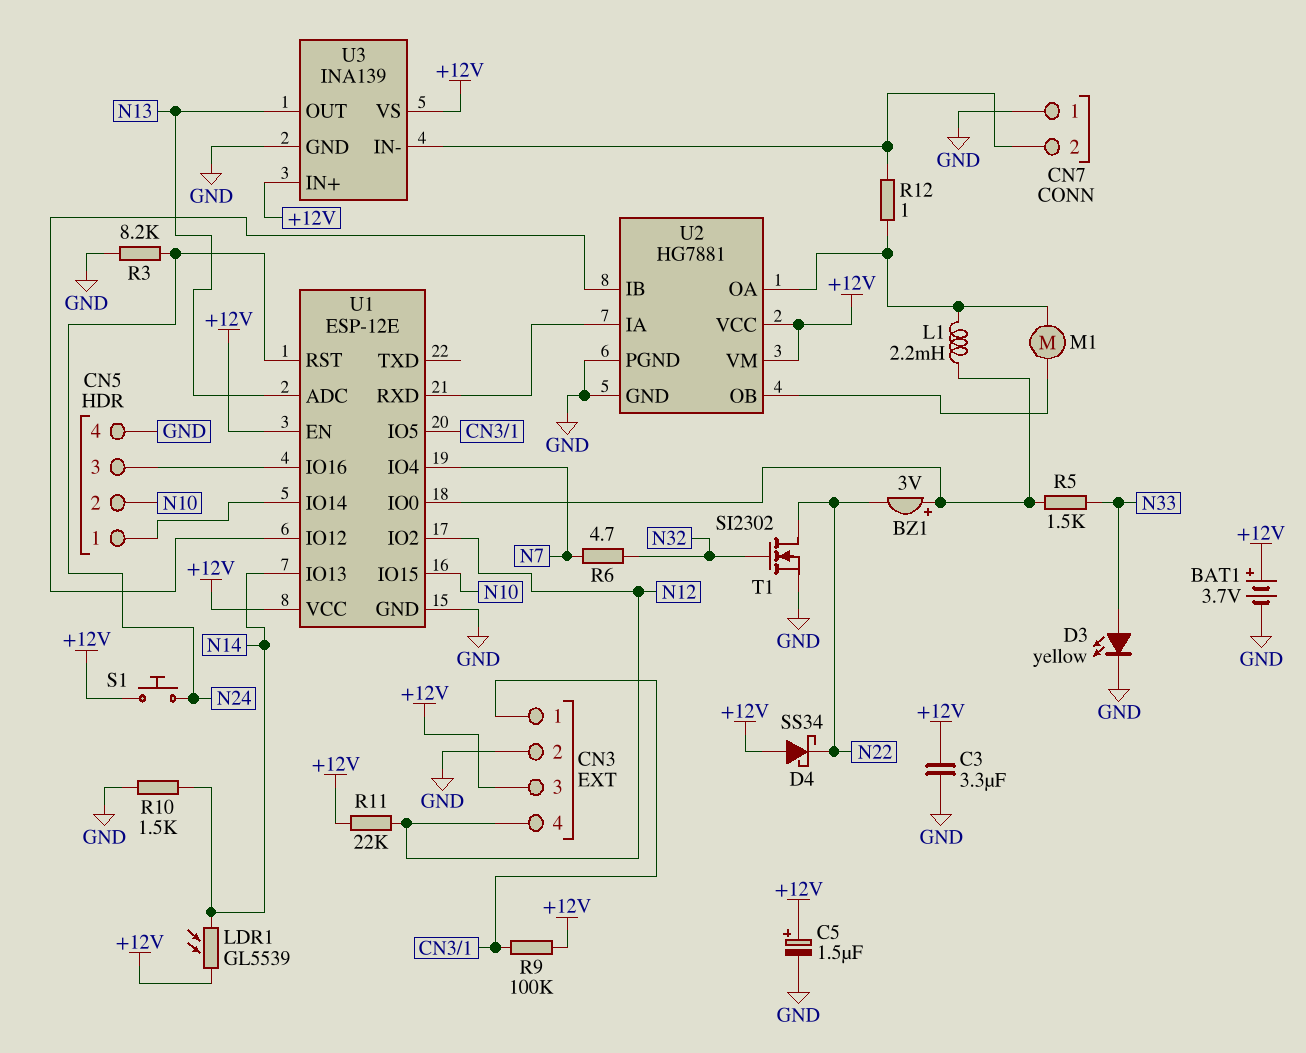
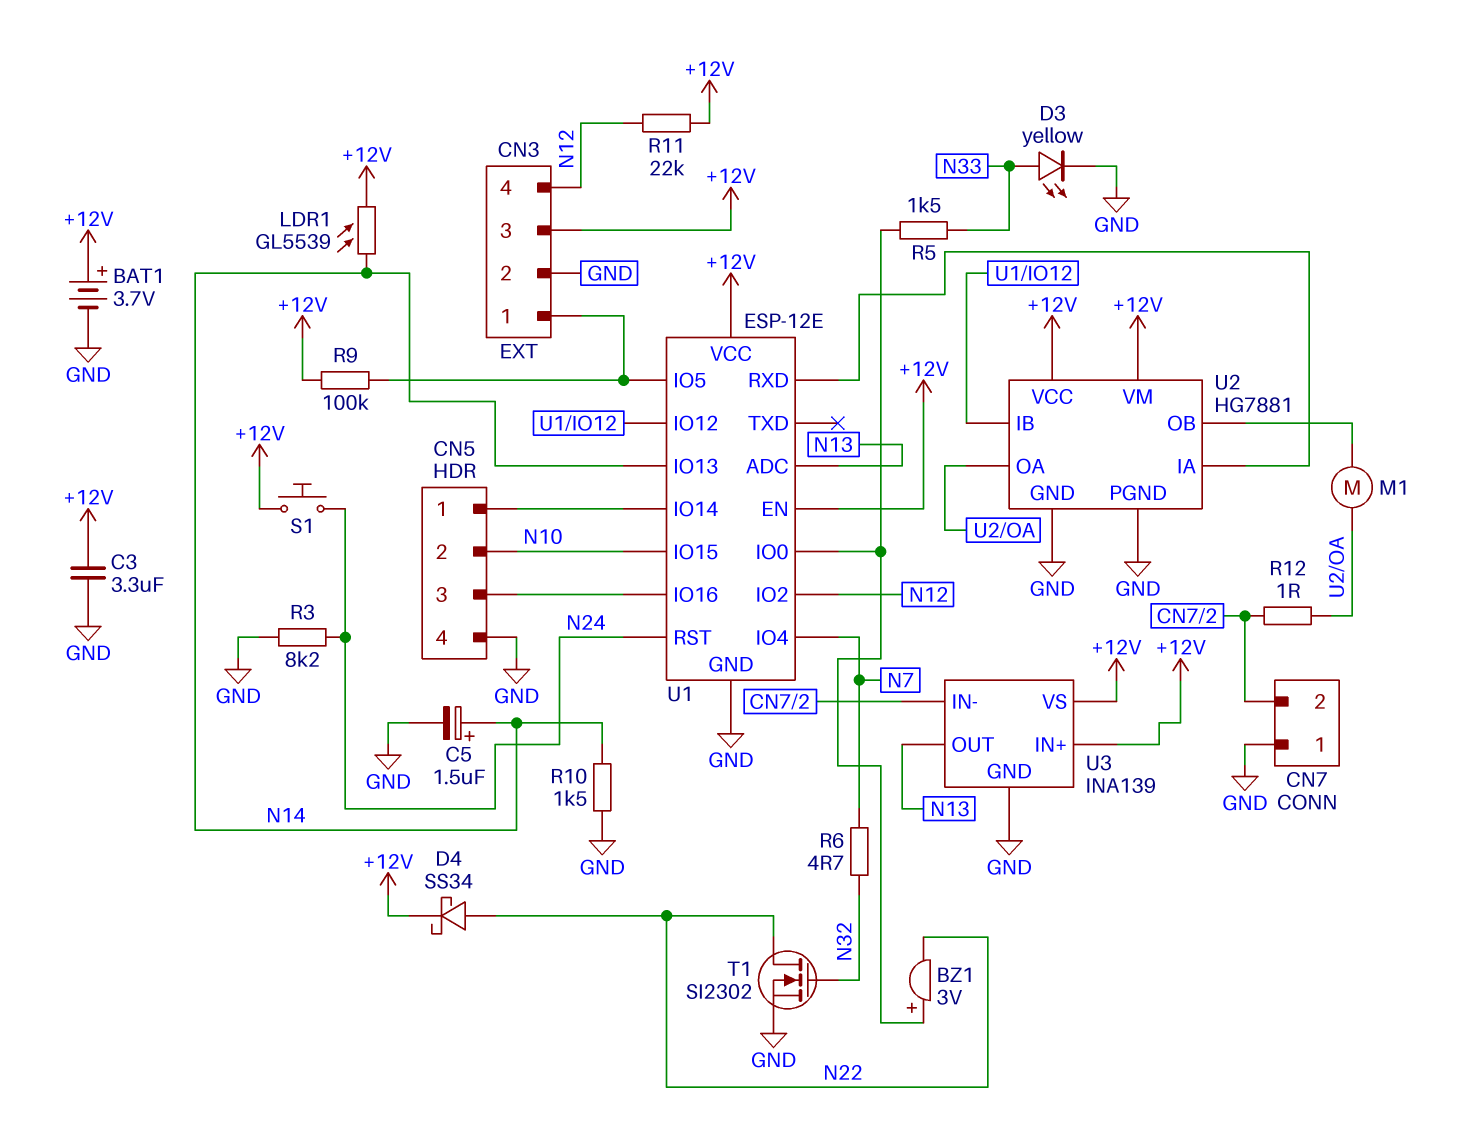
C5: 1.5uF (plus +12V, minus GND) -> 1.5uF (plus N14, minus GND)
D4: schottky SS34 (A +12V, K N22) -> schottky SS34 (A N22, K +12V)
L1: 2.2mH (U1/IO0, U2/OA) -> none

